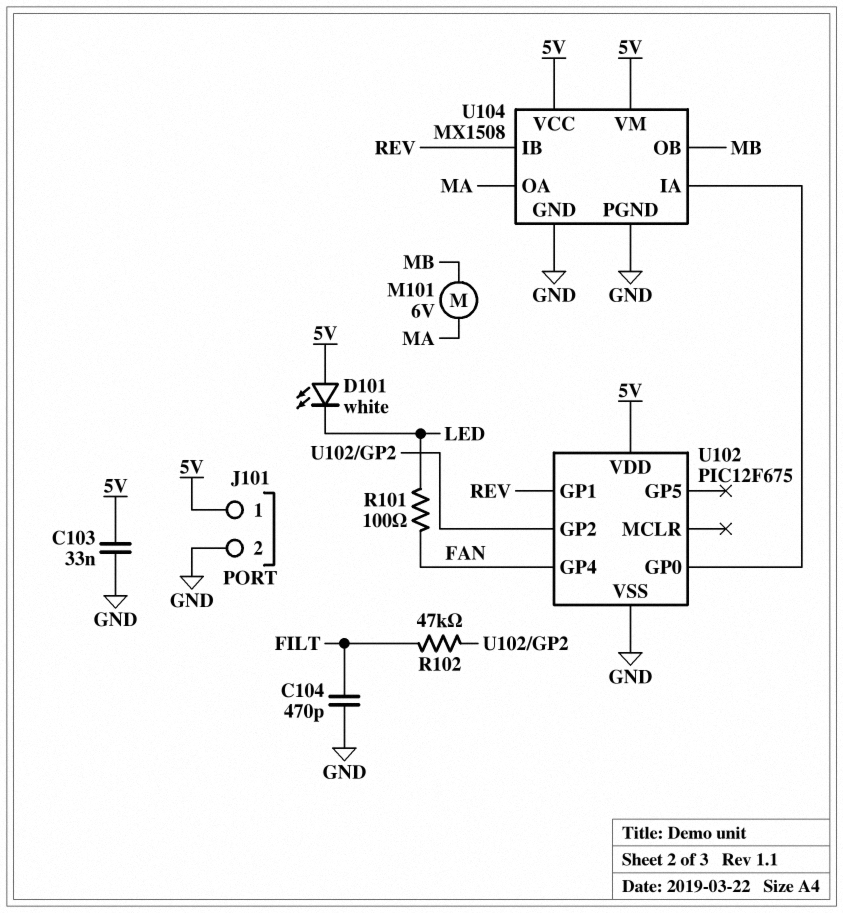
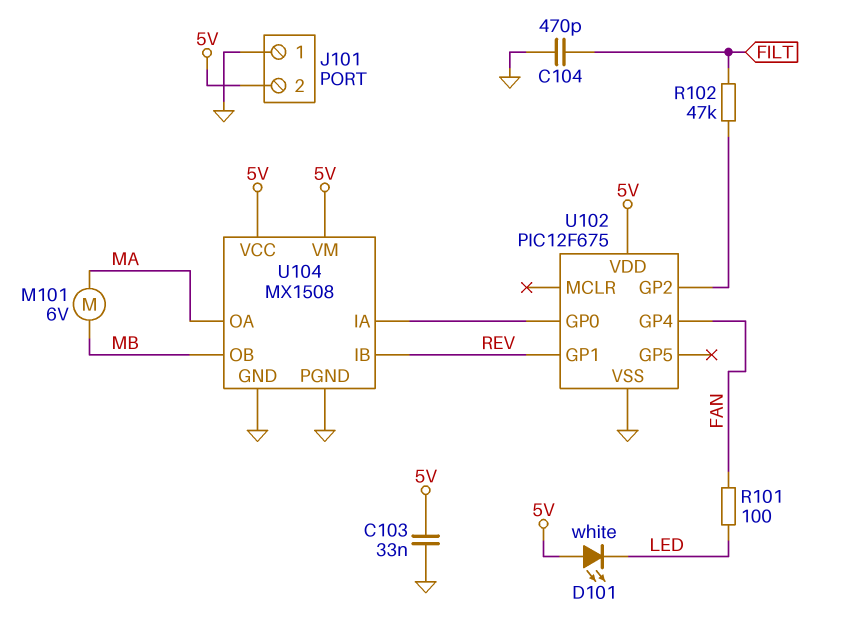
J101 pin 1: 5V -> GND
J101 pin 2: GND -> 5V

